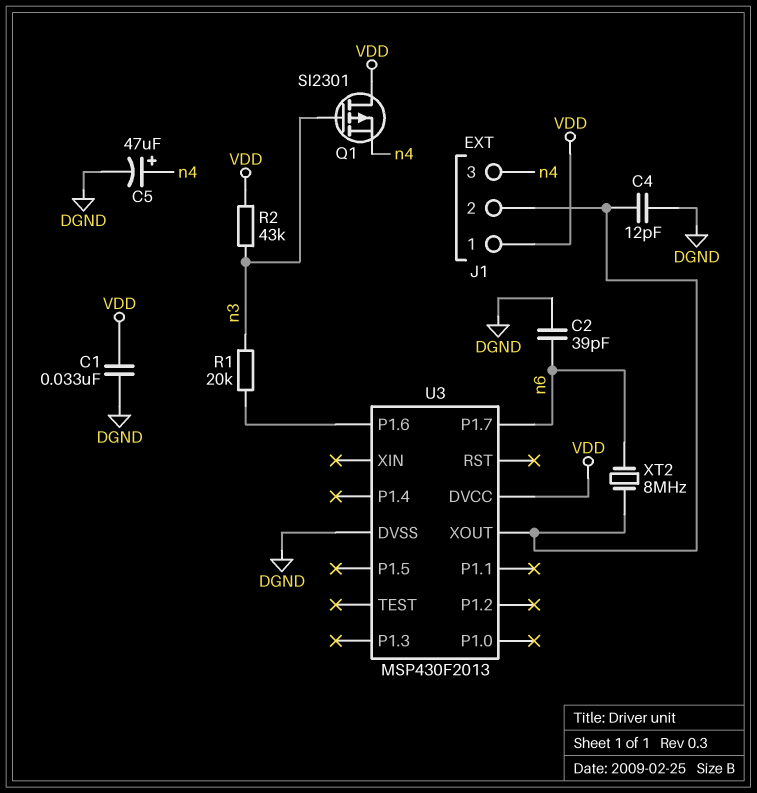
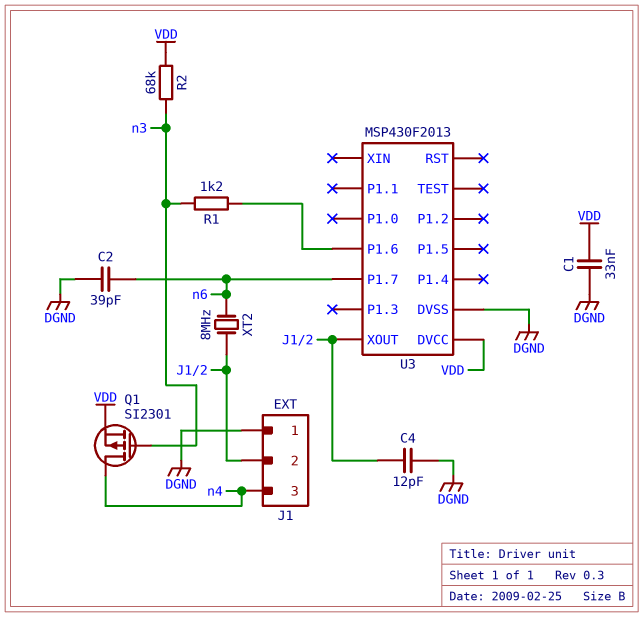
C5: 47uF (plus n4, minus DGND) -> none
J1 pin 1: VDD -> DGND
Q1: PMOS SI2301 (G n3, D VDD, S n4) -> PMOS SI2301 (G n3, D n4, S VDD)
R1: 20k (U3/P1.6, n3) -> 1.2k (U3/P1.6, n3)
R2: 43k (VDD, n3) -> 68k (VDD, n3)

